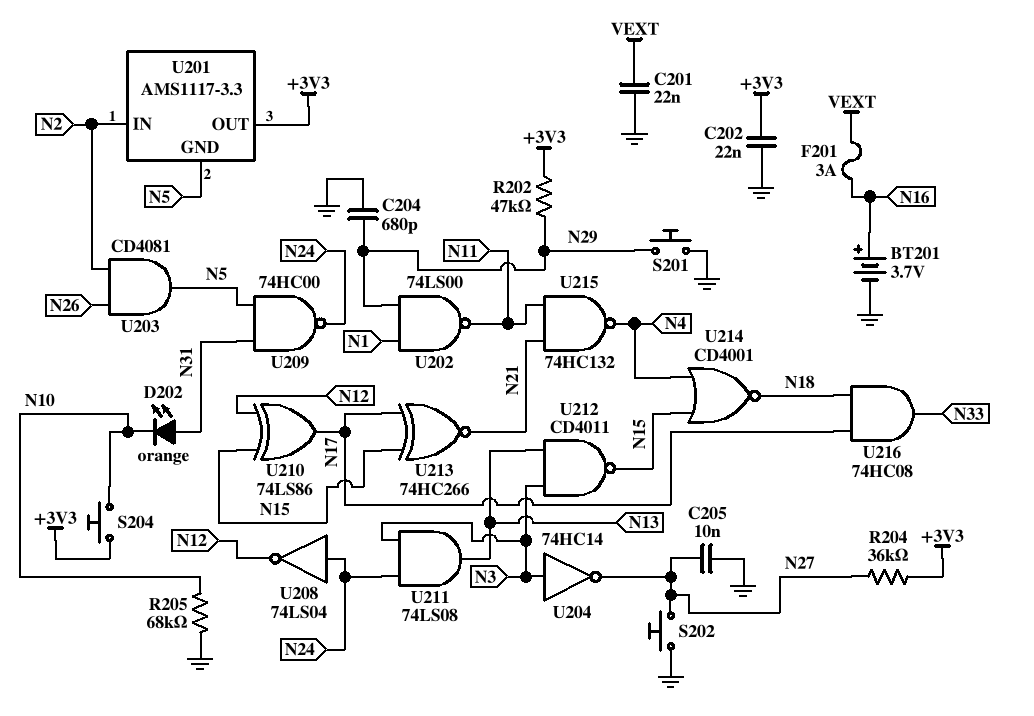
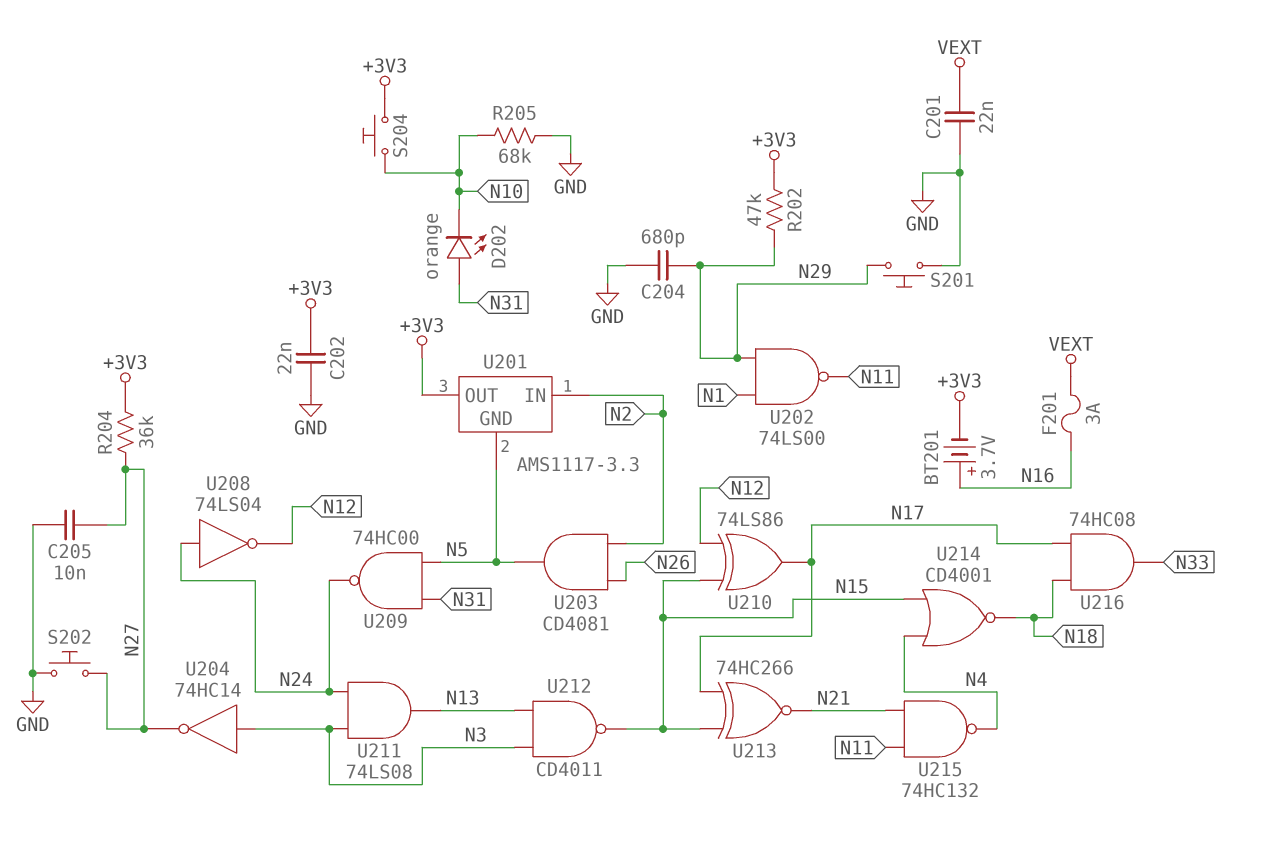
BT201: 3.7V (plus N16, minus GND) -> 3.7V (plus N16, minus +3V3)

